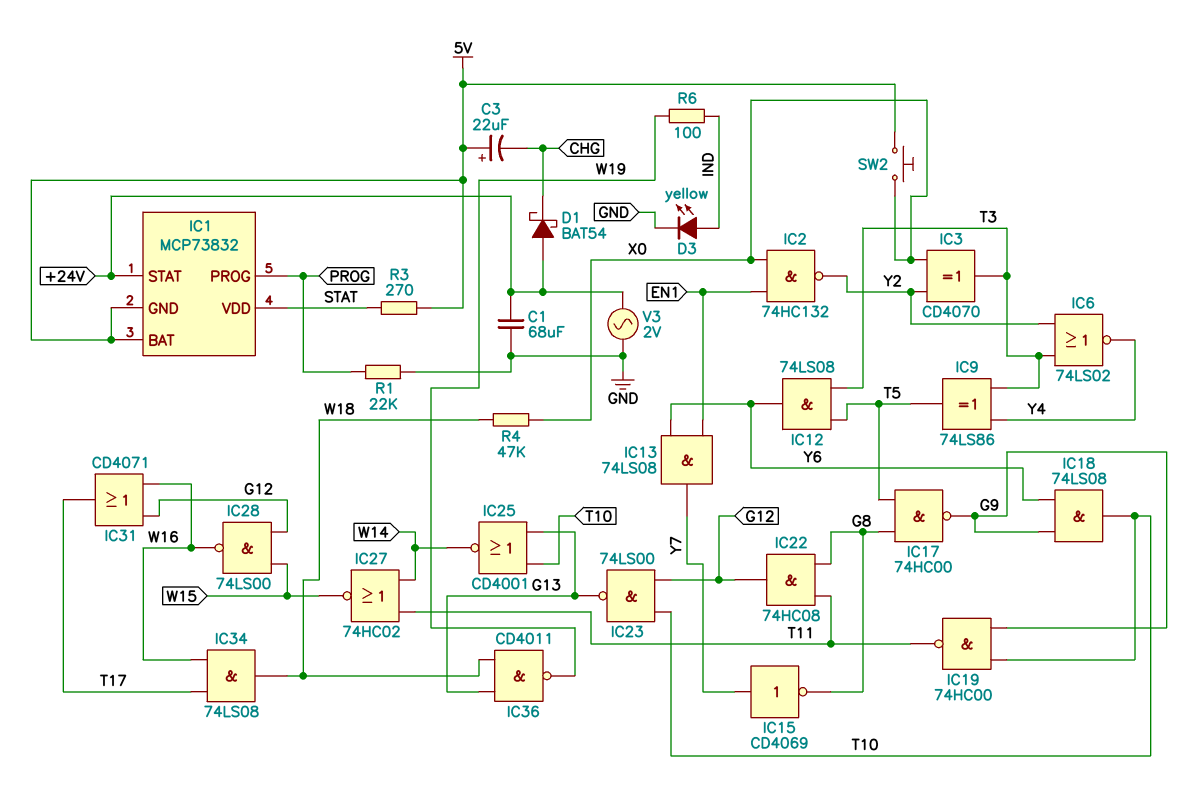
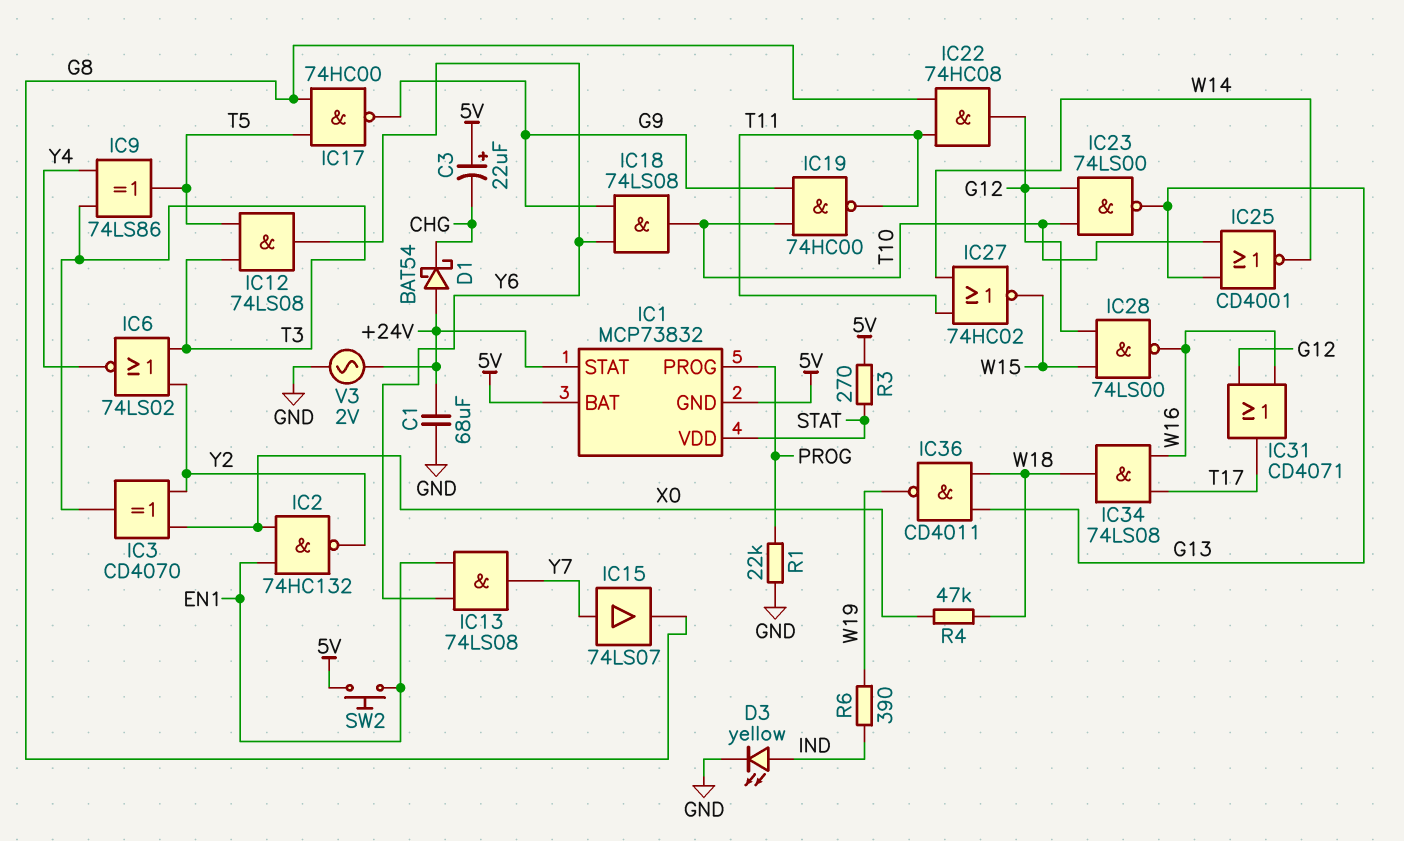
IC15: NOT CD4069 (in Y7, out G8) -> buffer 74LS07 (in Y7, out G8)
R6: 100 (IND, W19) -> 390 (IND, W19)
SW2: button (5V, X0) -> button (5V, EN1)

